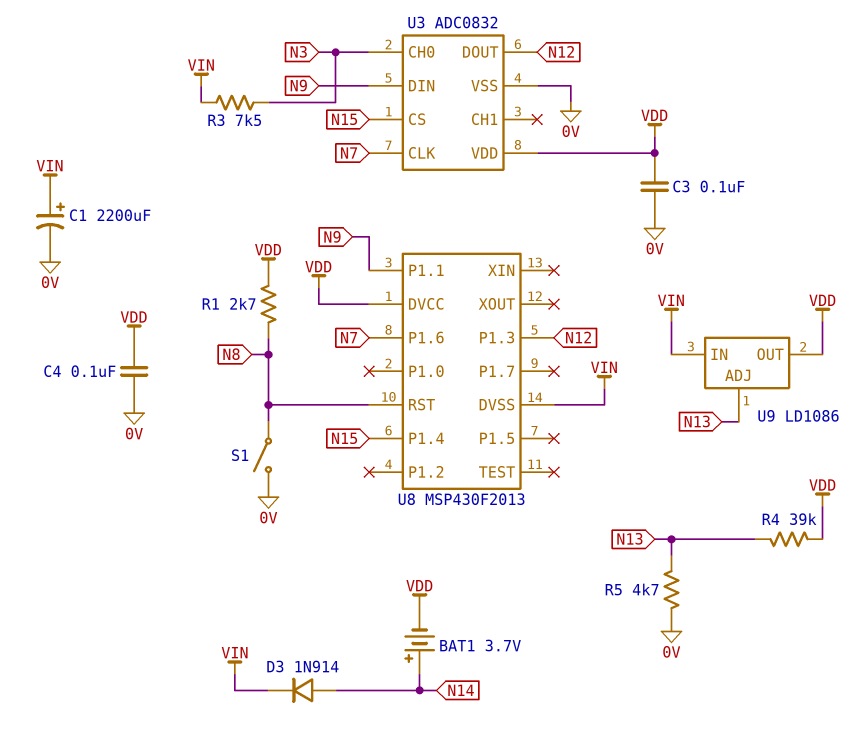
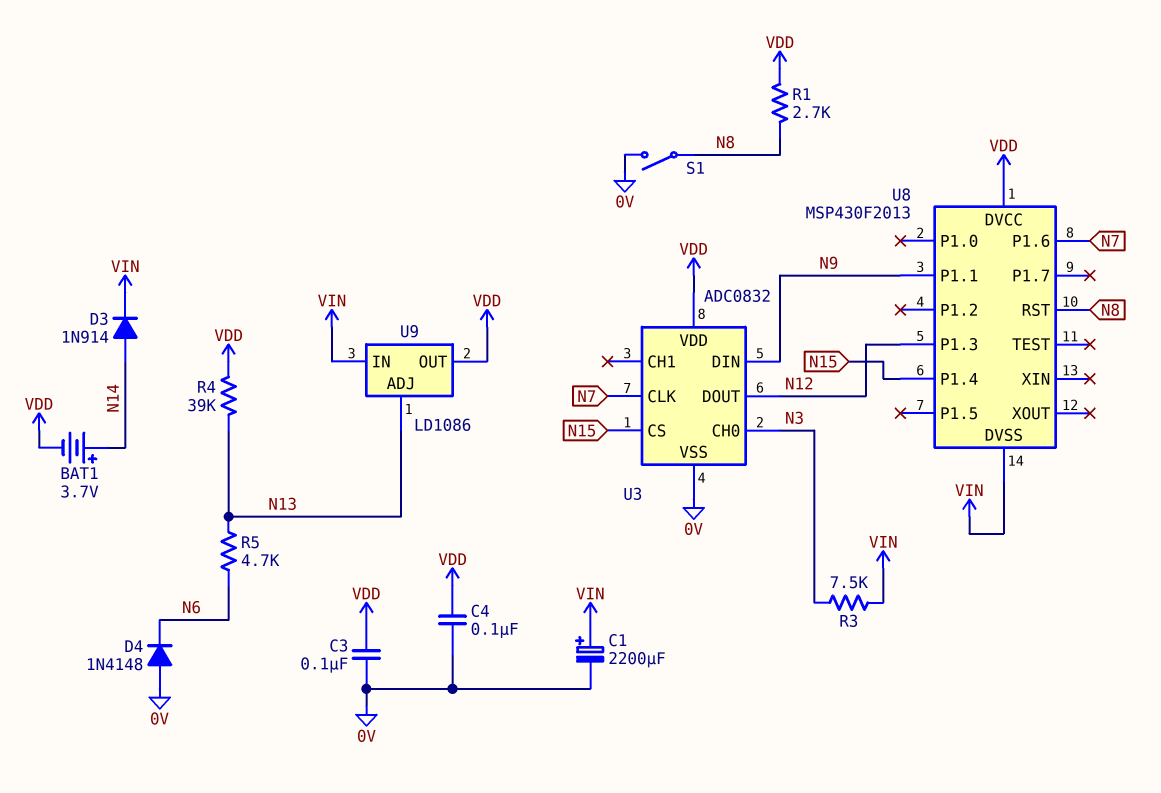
D4: none -> diode 1N4148 (A 0V, K N6)
R5: 4.7k (0V, N13) -> 4.7k (N6, N13)

